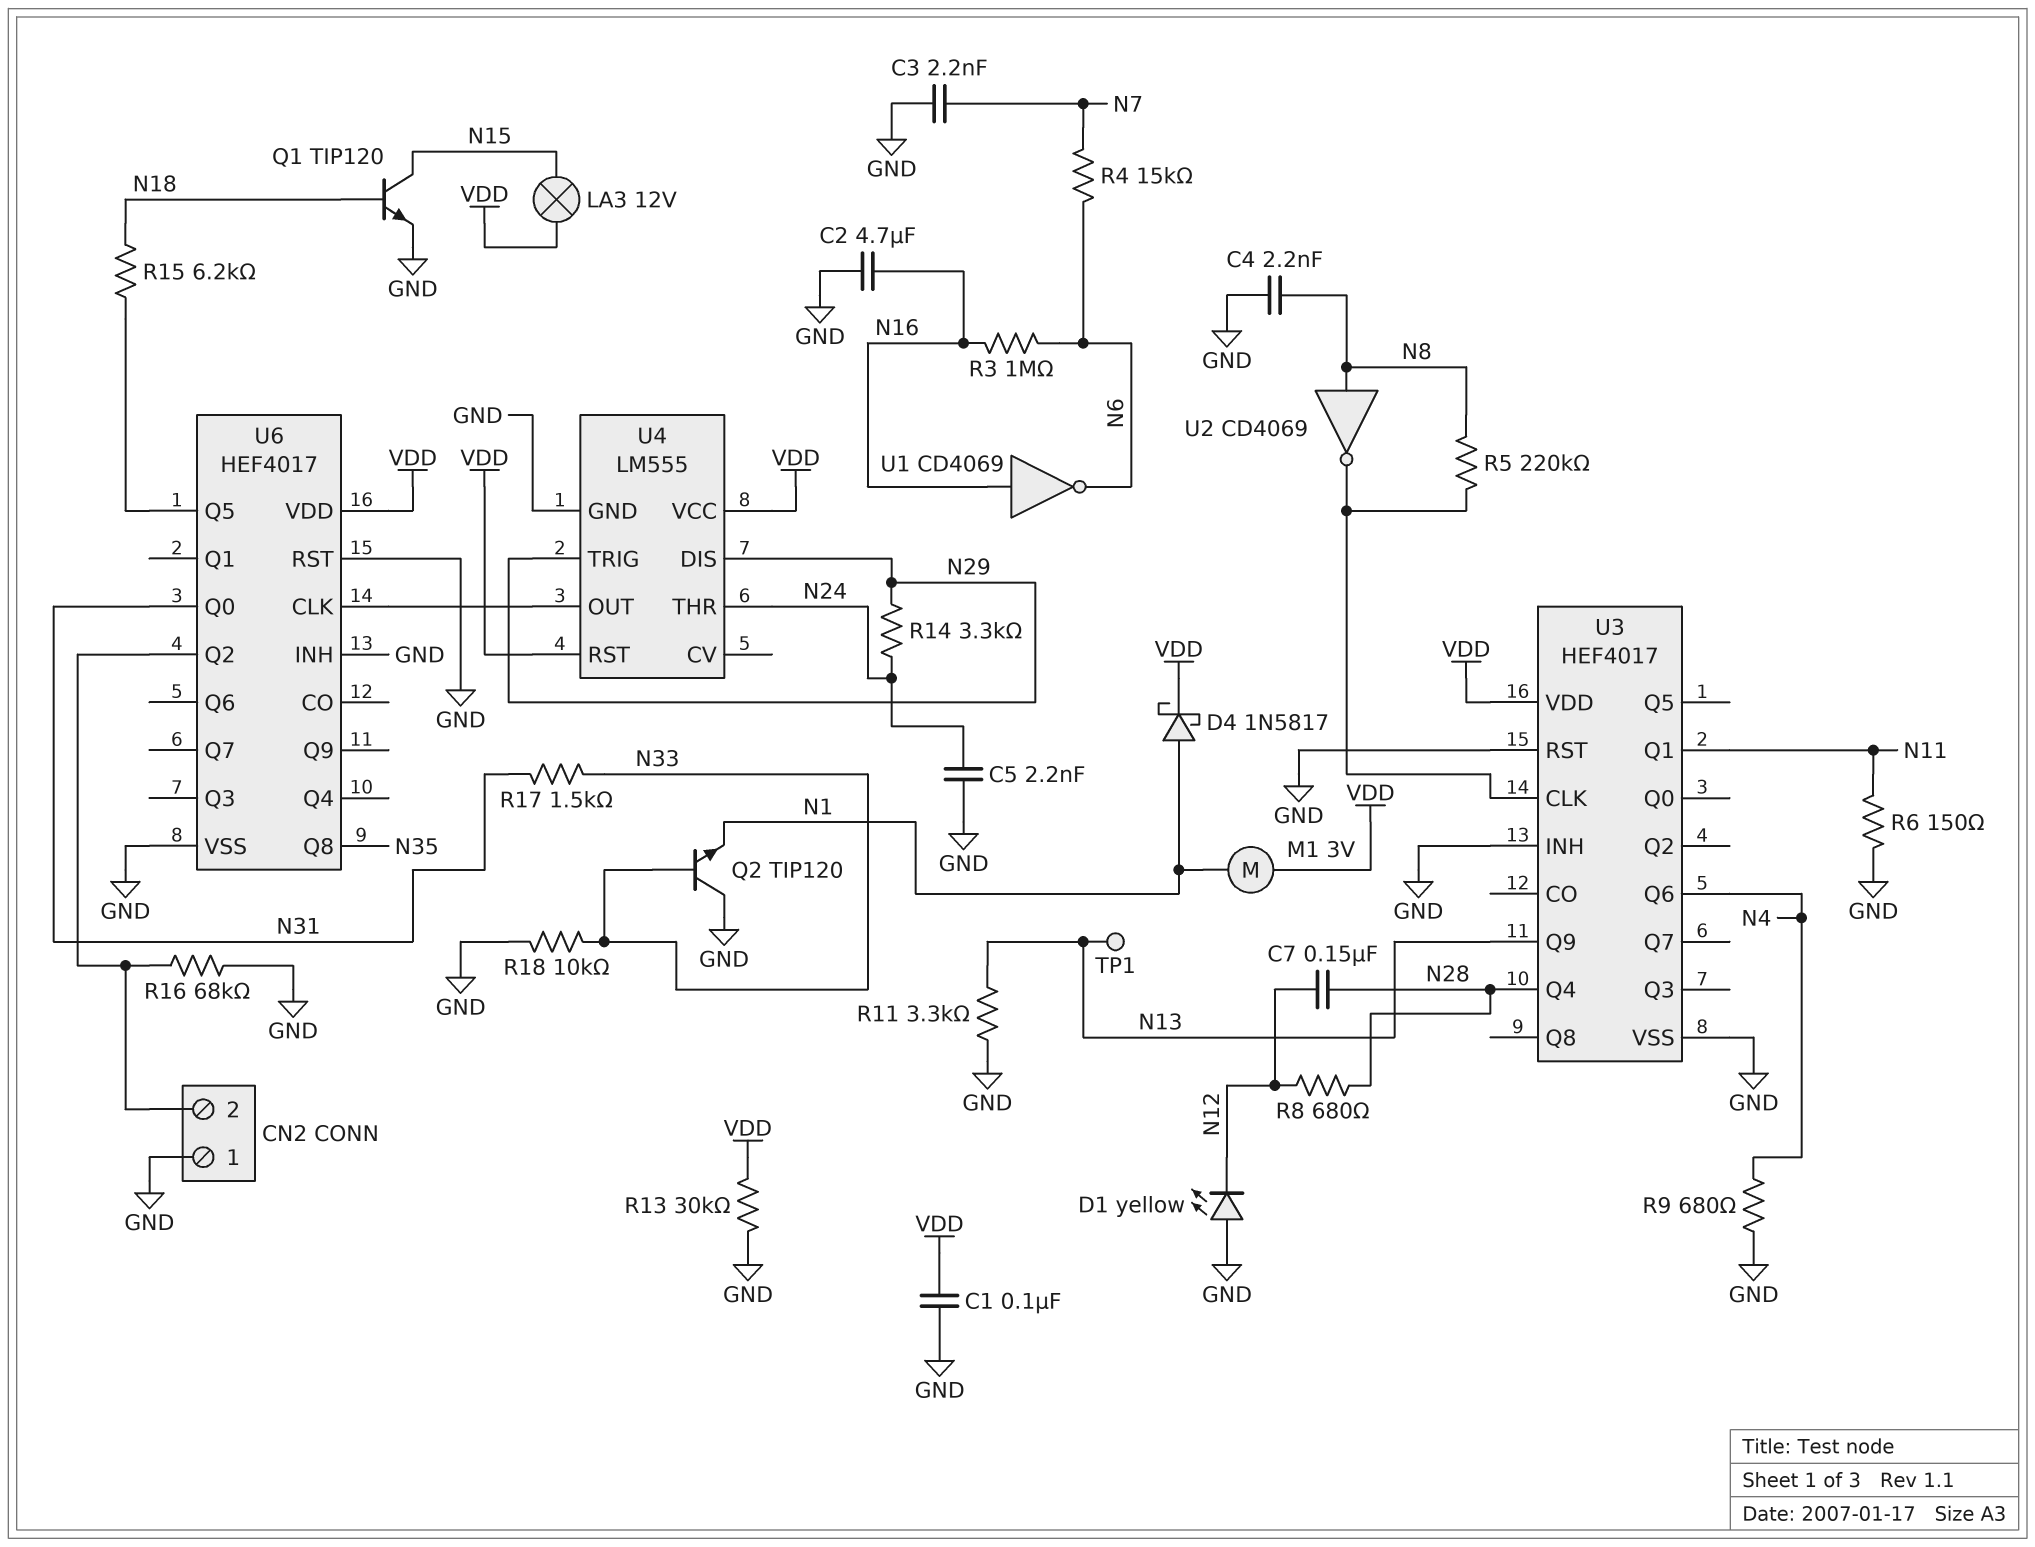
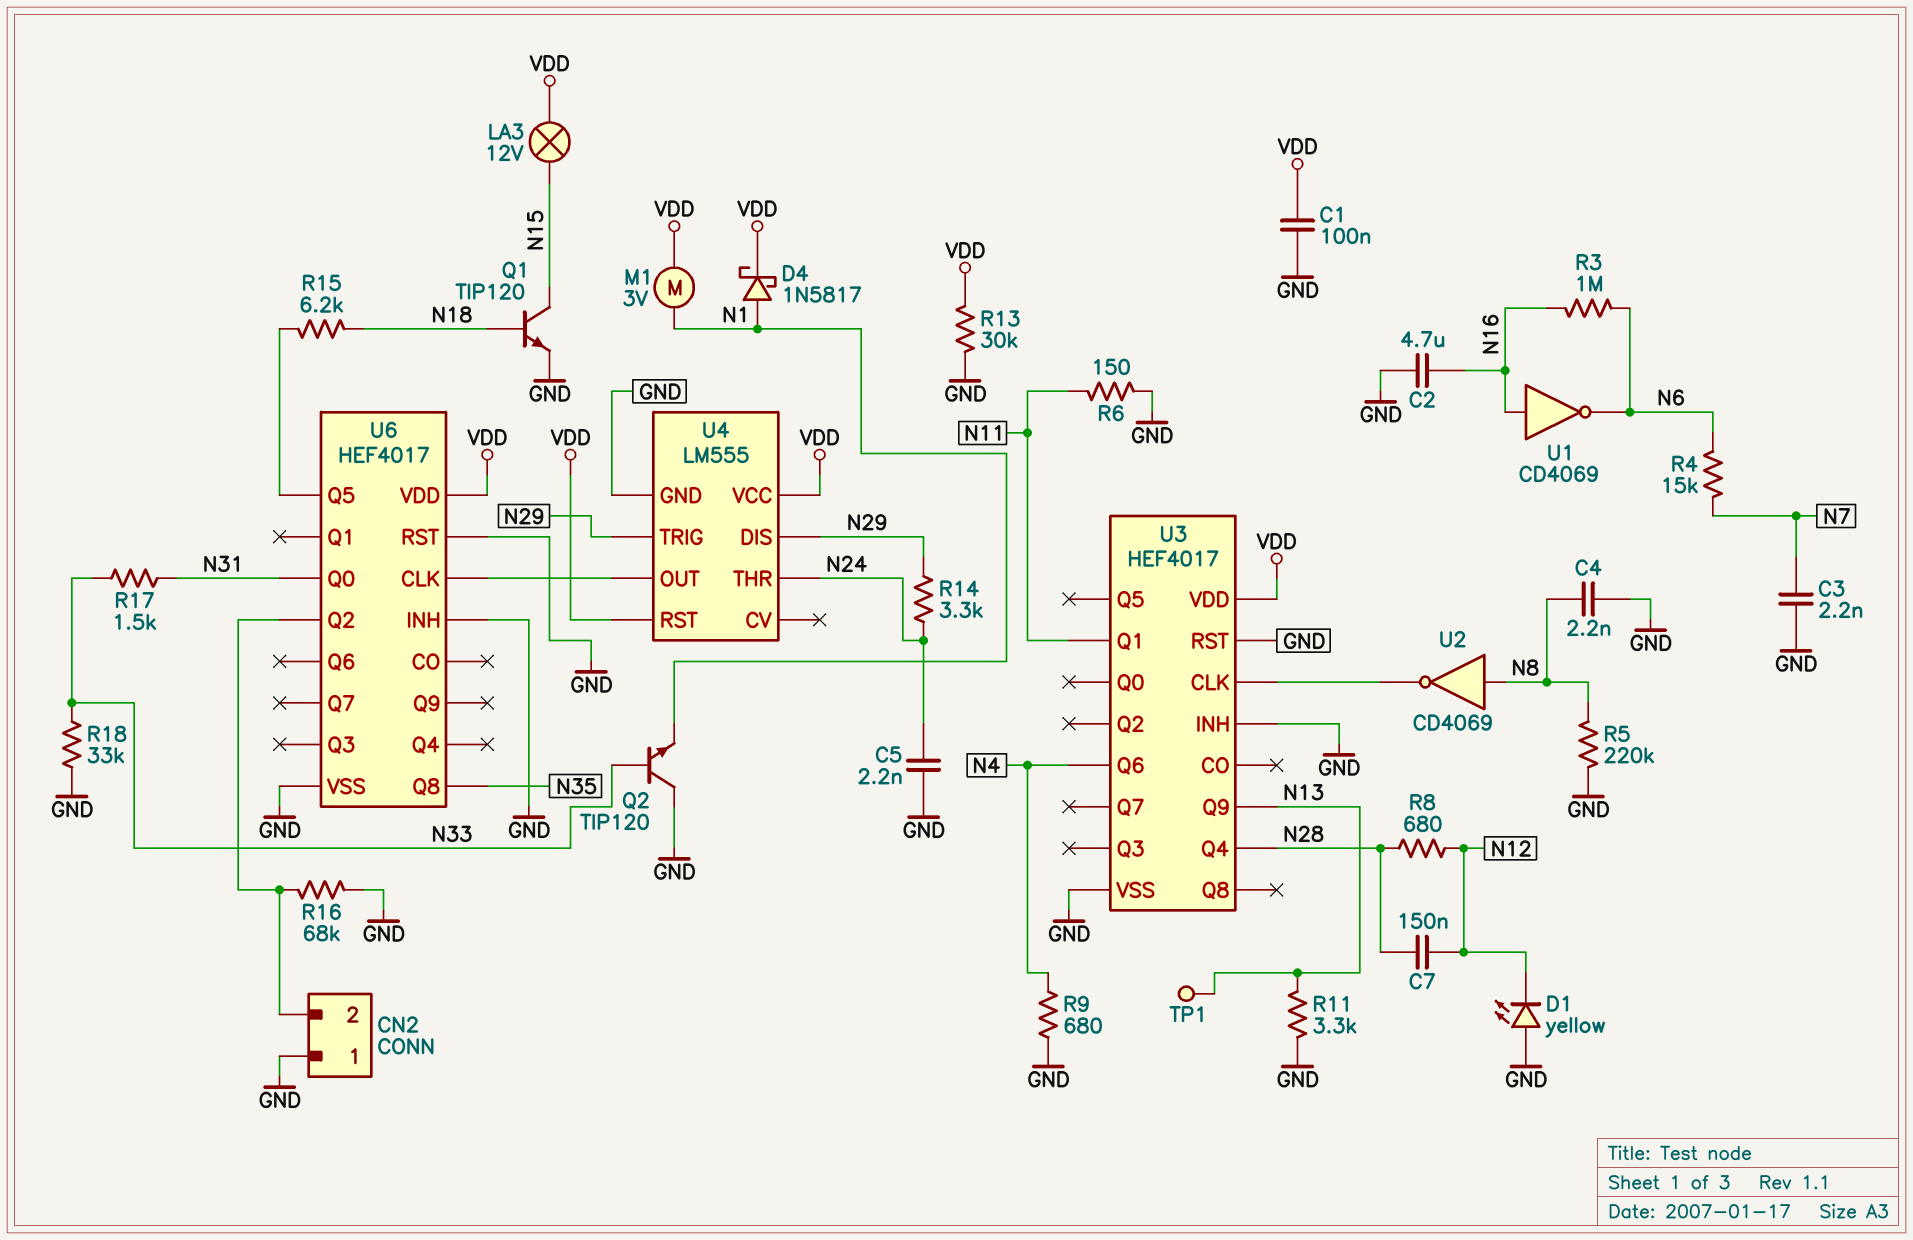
R5: 220k (N8, U3/CLK) -> 220k (GND, N8)
R18: 10k (GND, N33) -> 33k (GND, N33)

